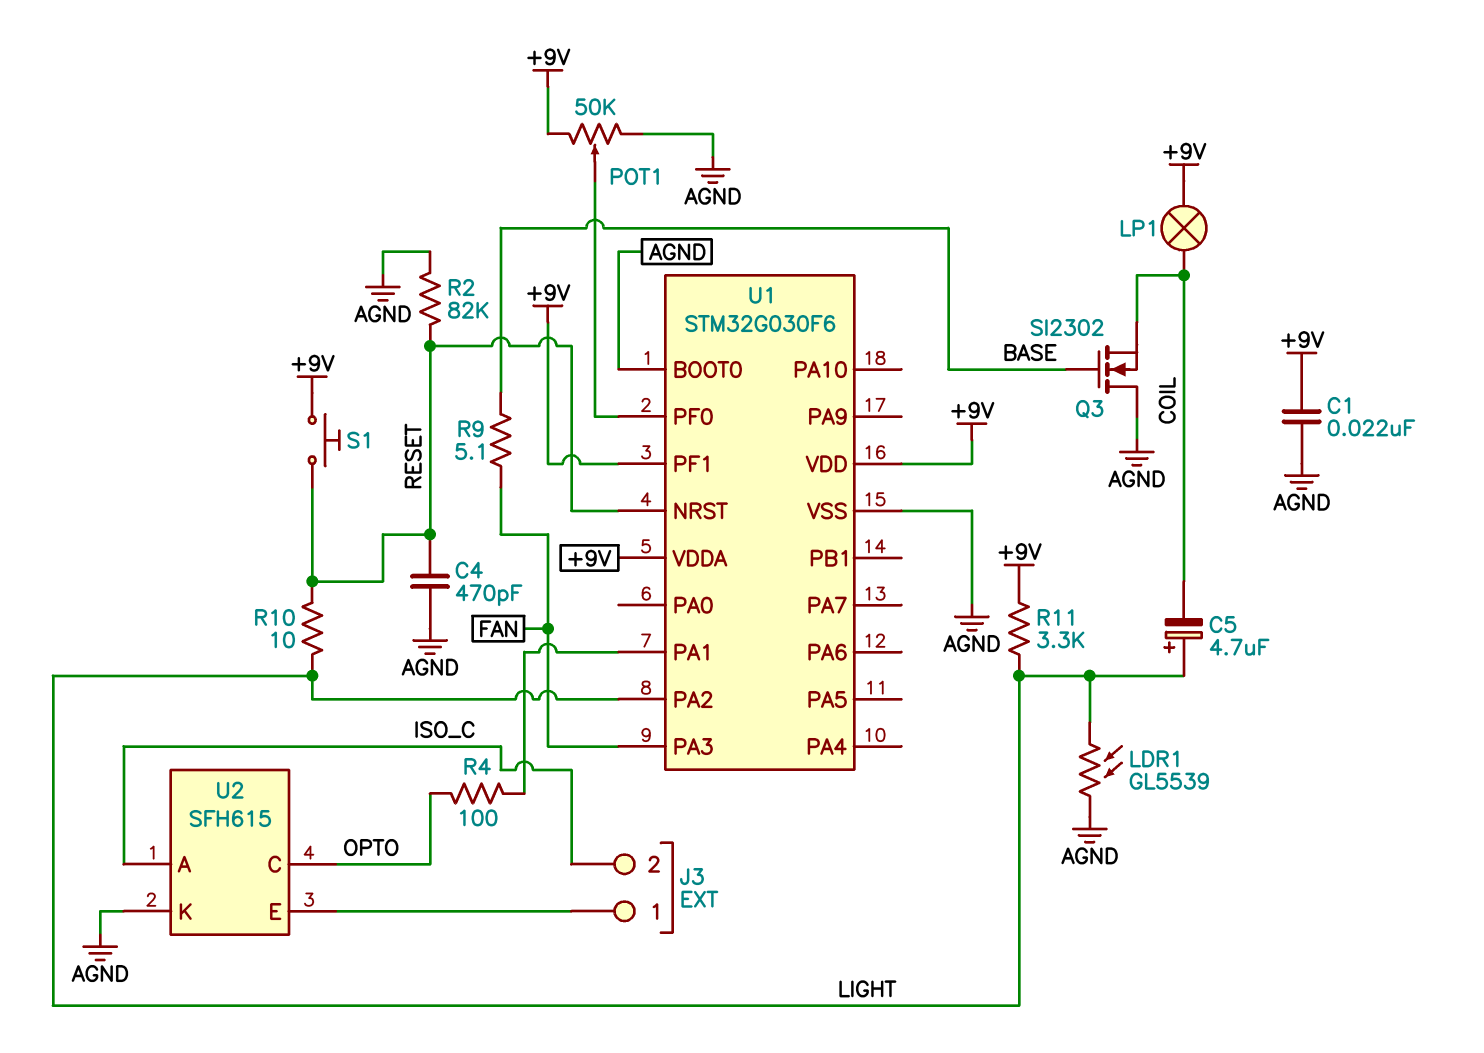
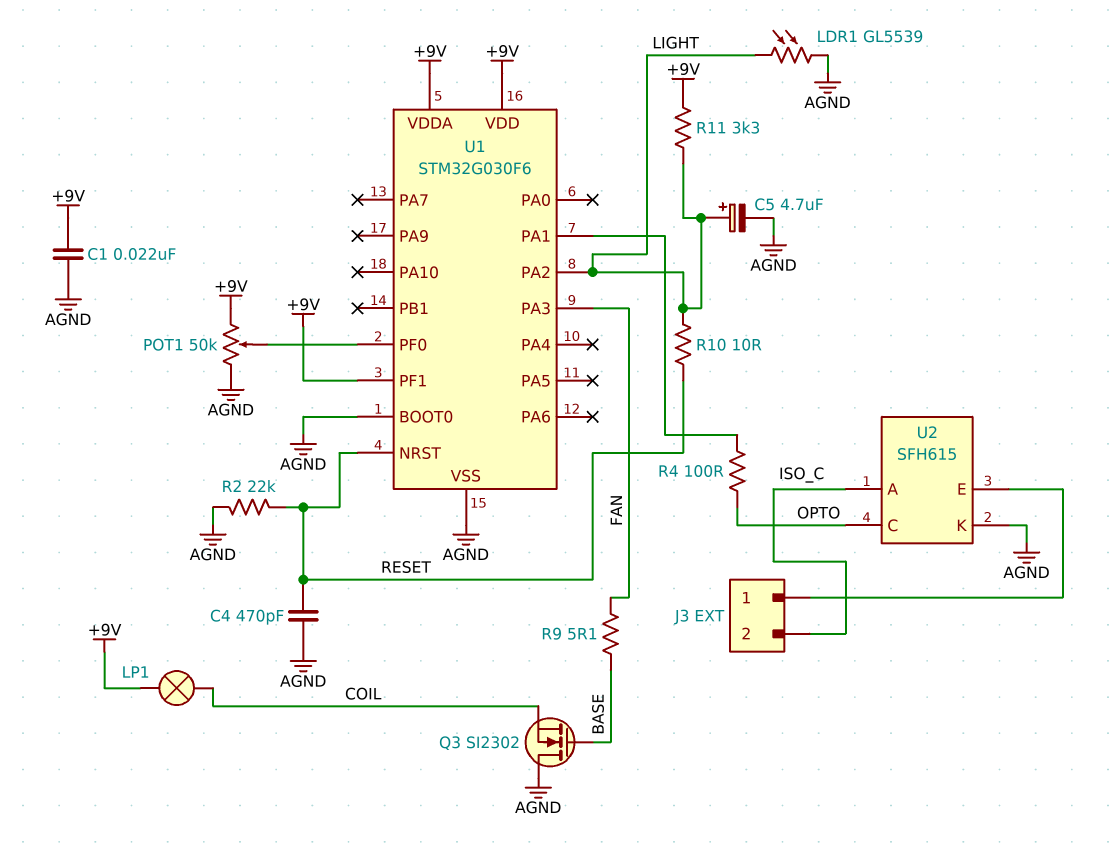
C5: 4.7uF (plus LIGHT, minus COIL) -> 4.7uF (plus LIGHT, minus AGND)
R2: 82k (AGND, RESET) -> 22k (AGND, RESET)
S1: button (+9V, RESET) -> none

